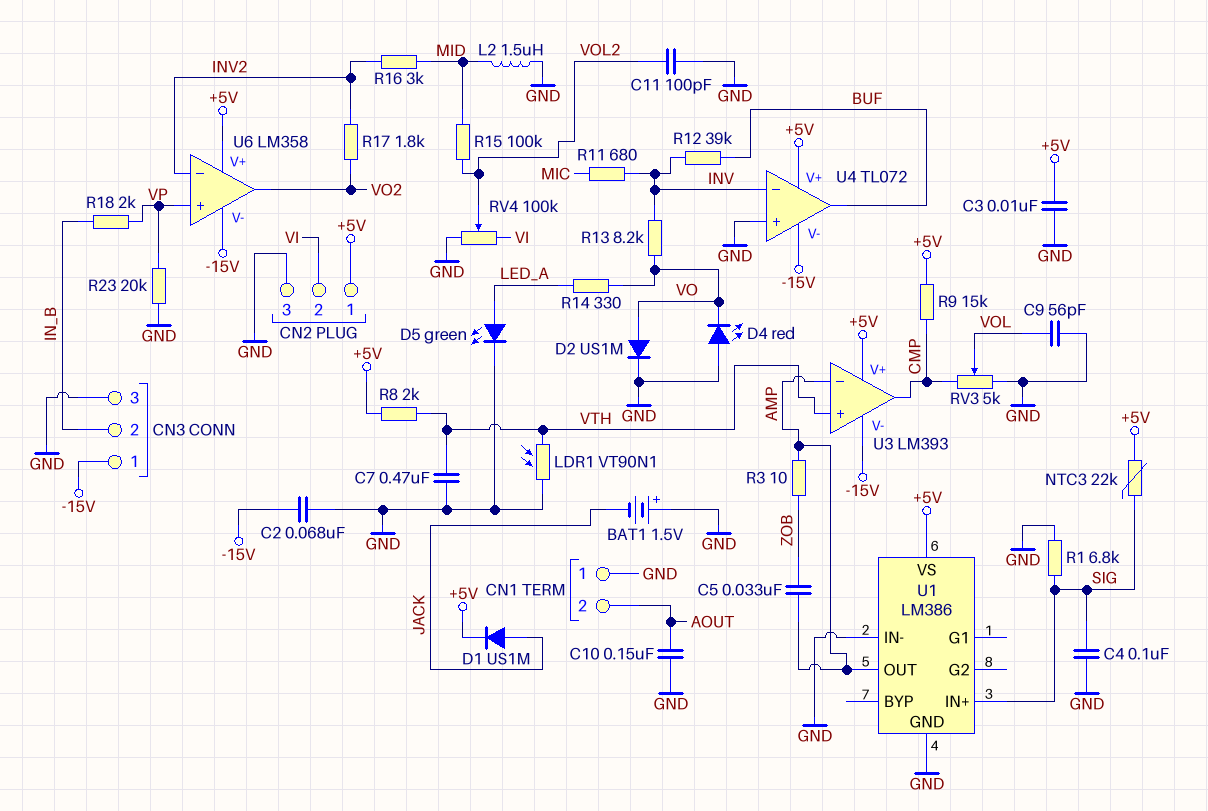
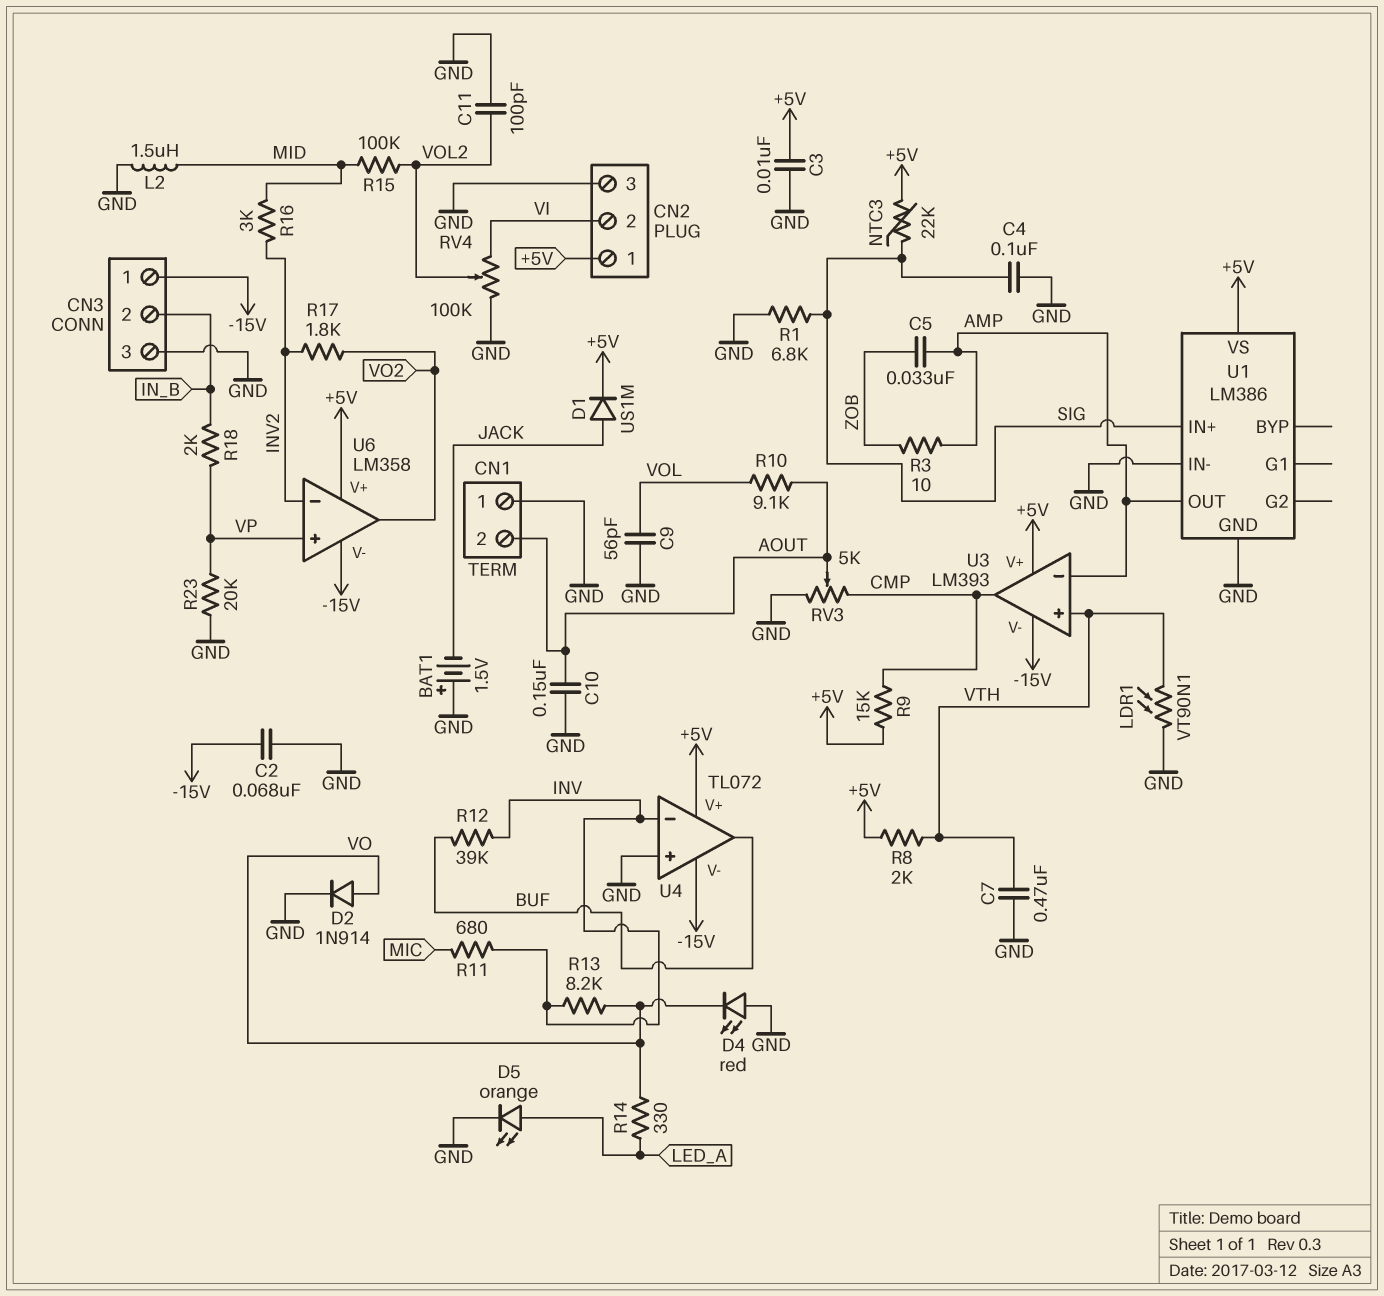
D2: diode US1M (A VO, K GND) -> diode 1N914 (A VO, K GND)
D5: LED green (A LED_A, K GND) -> LED orange (A LED_A, K GND)
R10: none -> 9.1k (AOUT, VOL)
RV3: 5k (CMP, GND, wiper VOL) -> 5k (CMP, GND, wiper AOUT)

